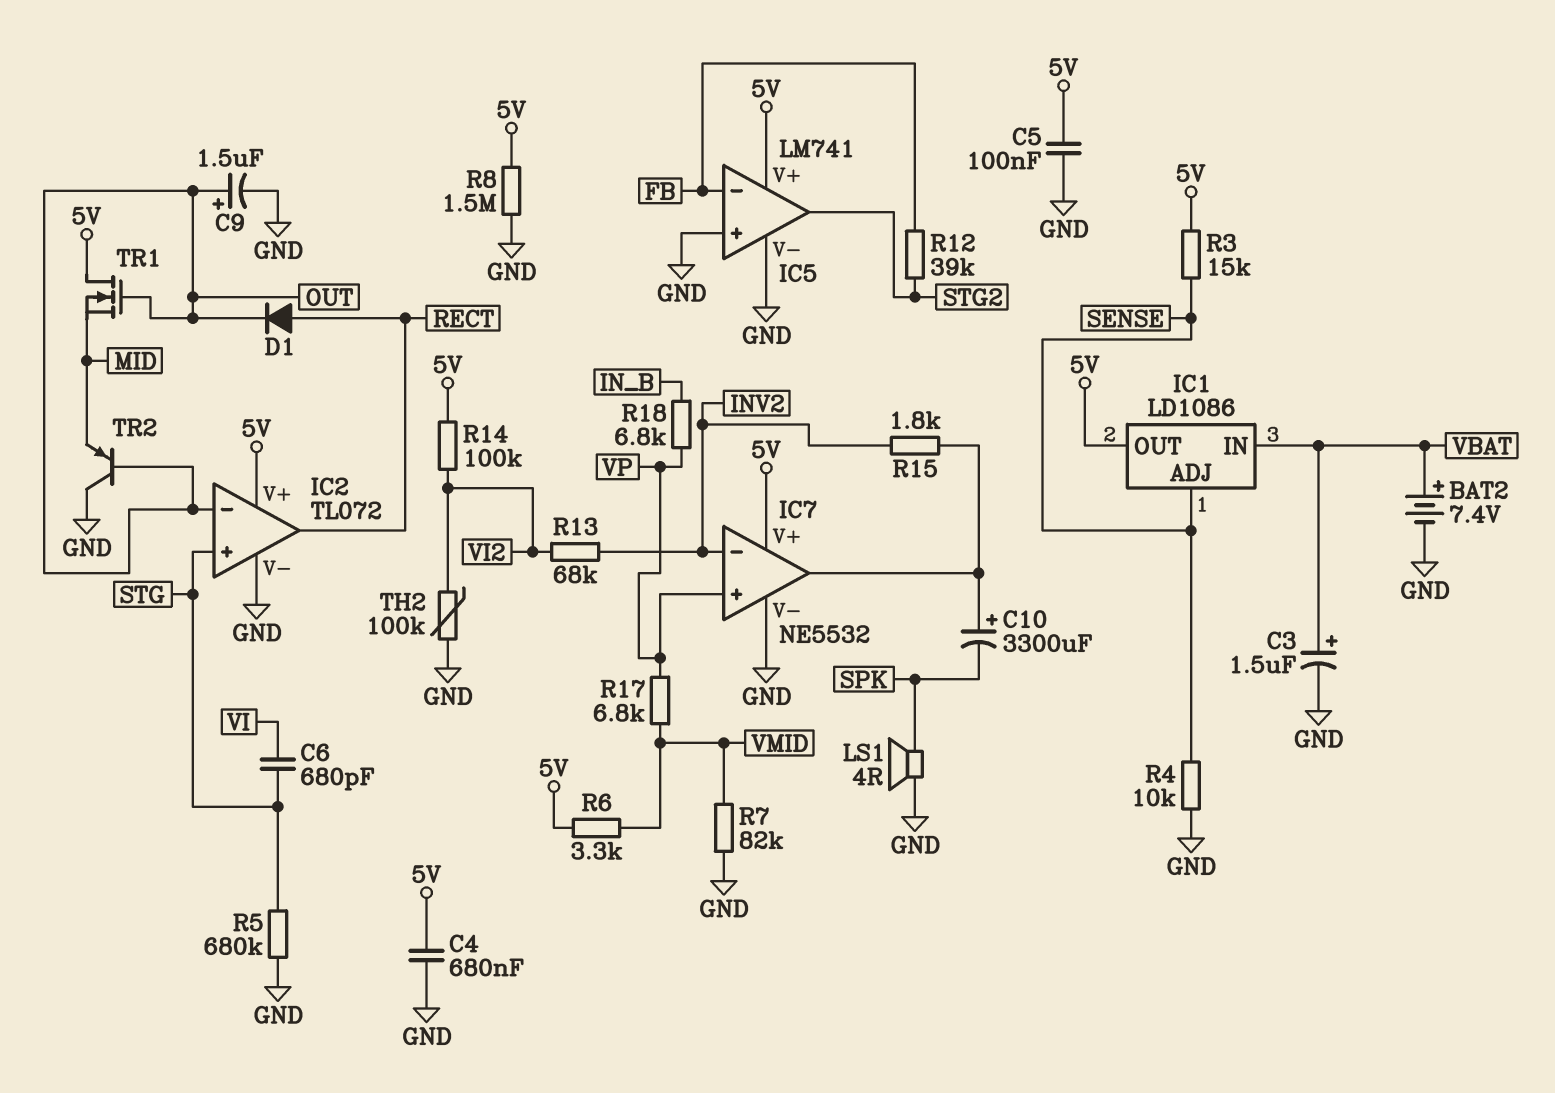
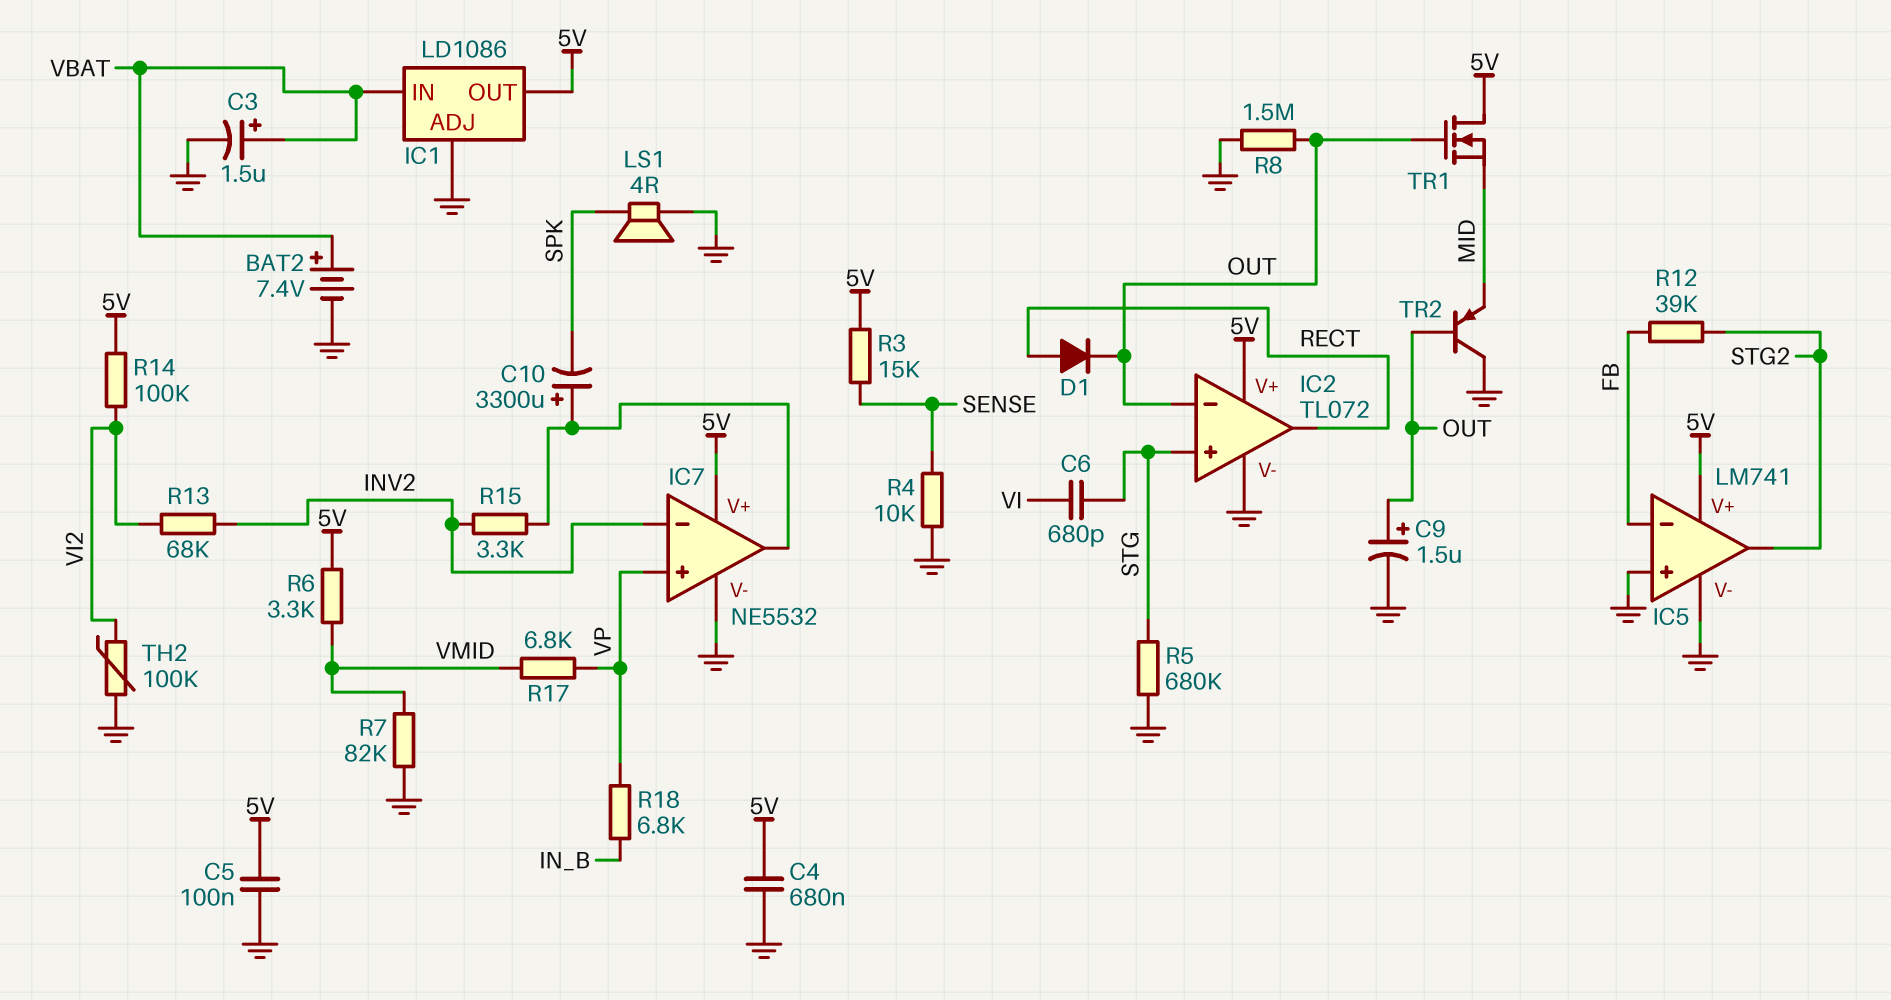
IC1 pin ADJ: SENSE -> GND
R8: 1.5M (5V, GND) -> 1.5M (GND, OUT)
R15: 1.8k (IC7/out, INV2) -> 3.3k (IC7/out, INV2)

